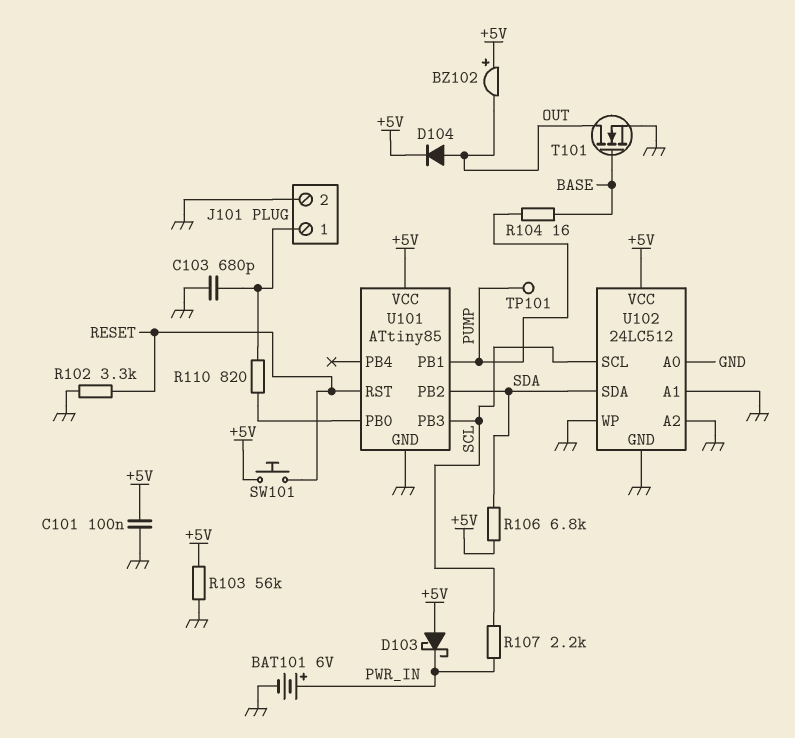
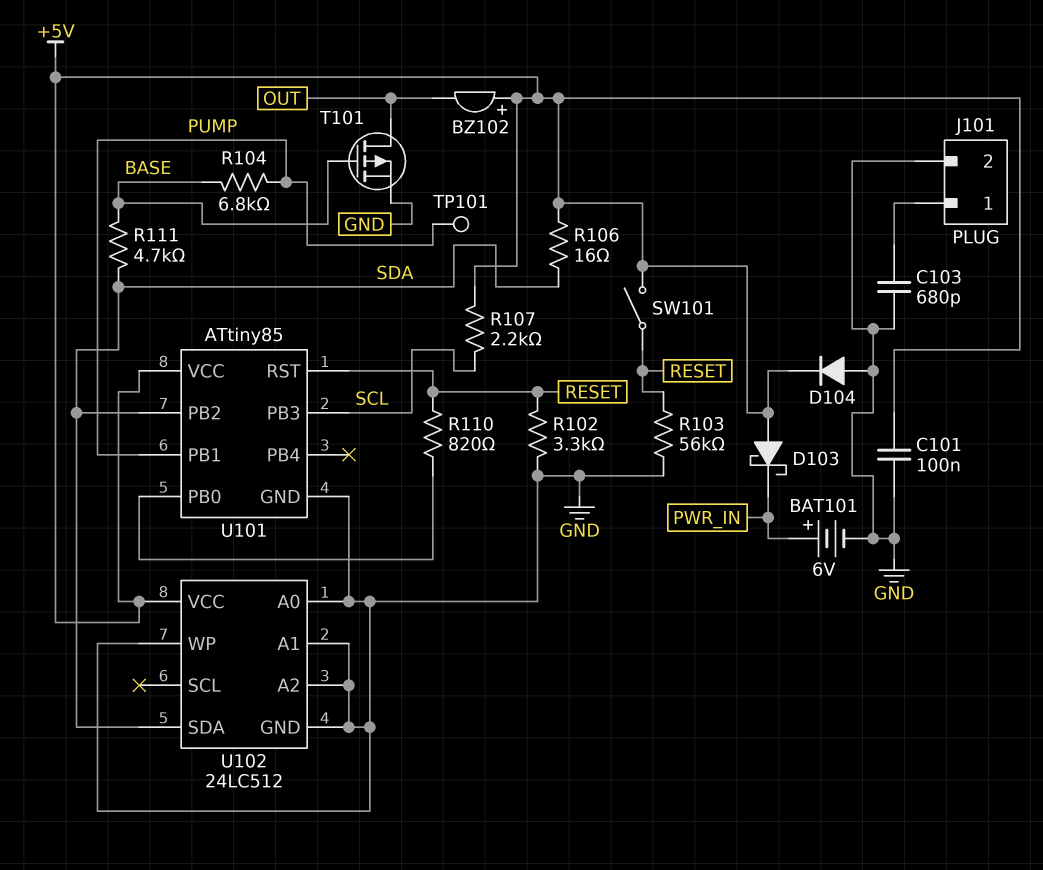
D104: diode (A OUT, K +5V) -> diode (A GND, K +5V)
R103: 56k (+5V, GND) -> 56k (GND, RESET)
R104: 16 (BASE, PUMP) -> 6.8k (BASE, PUMP)
R106: 6.8k (+5V, SDA) -> 16 (+5V, SDA)
R107: 2.2k (PWR_IN, SCL) -> 2.2k (+5V, SCL)
R110: 820 (J101/1, U101/PB0) -> 820 (RESET, U101/PB0)
R111: none -> 4.7k (BASE, SDA)
SW101: button (+5V, RESET) -> switch (+5V, RESET)
T101: NMOS (G BASE, D OUT, S GND) -> PMOS (G BASE, D OUT, S GND)
U102 pin SCL: SCL -> none

